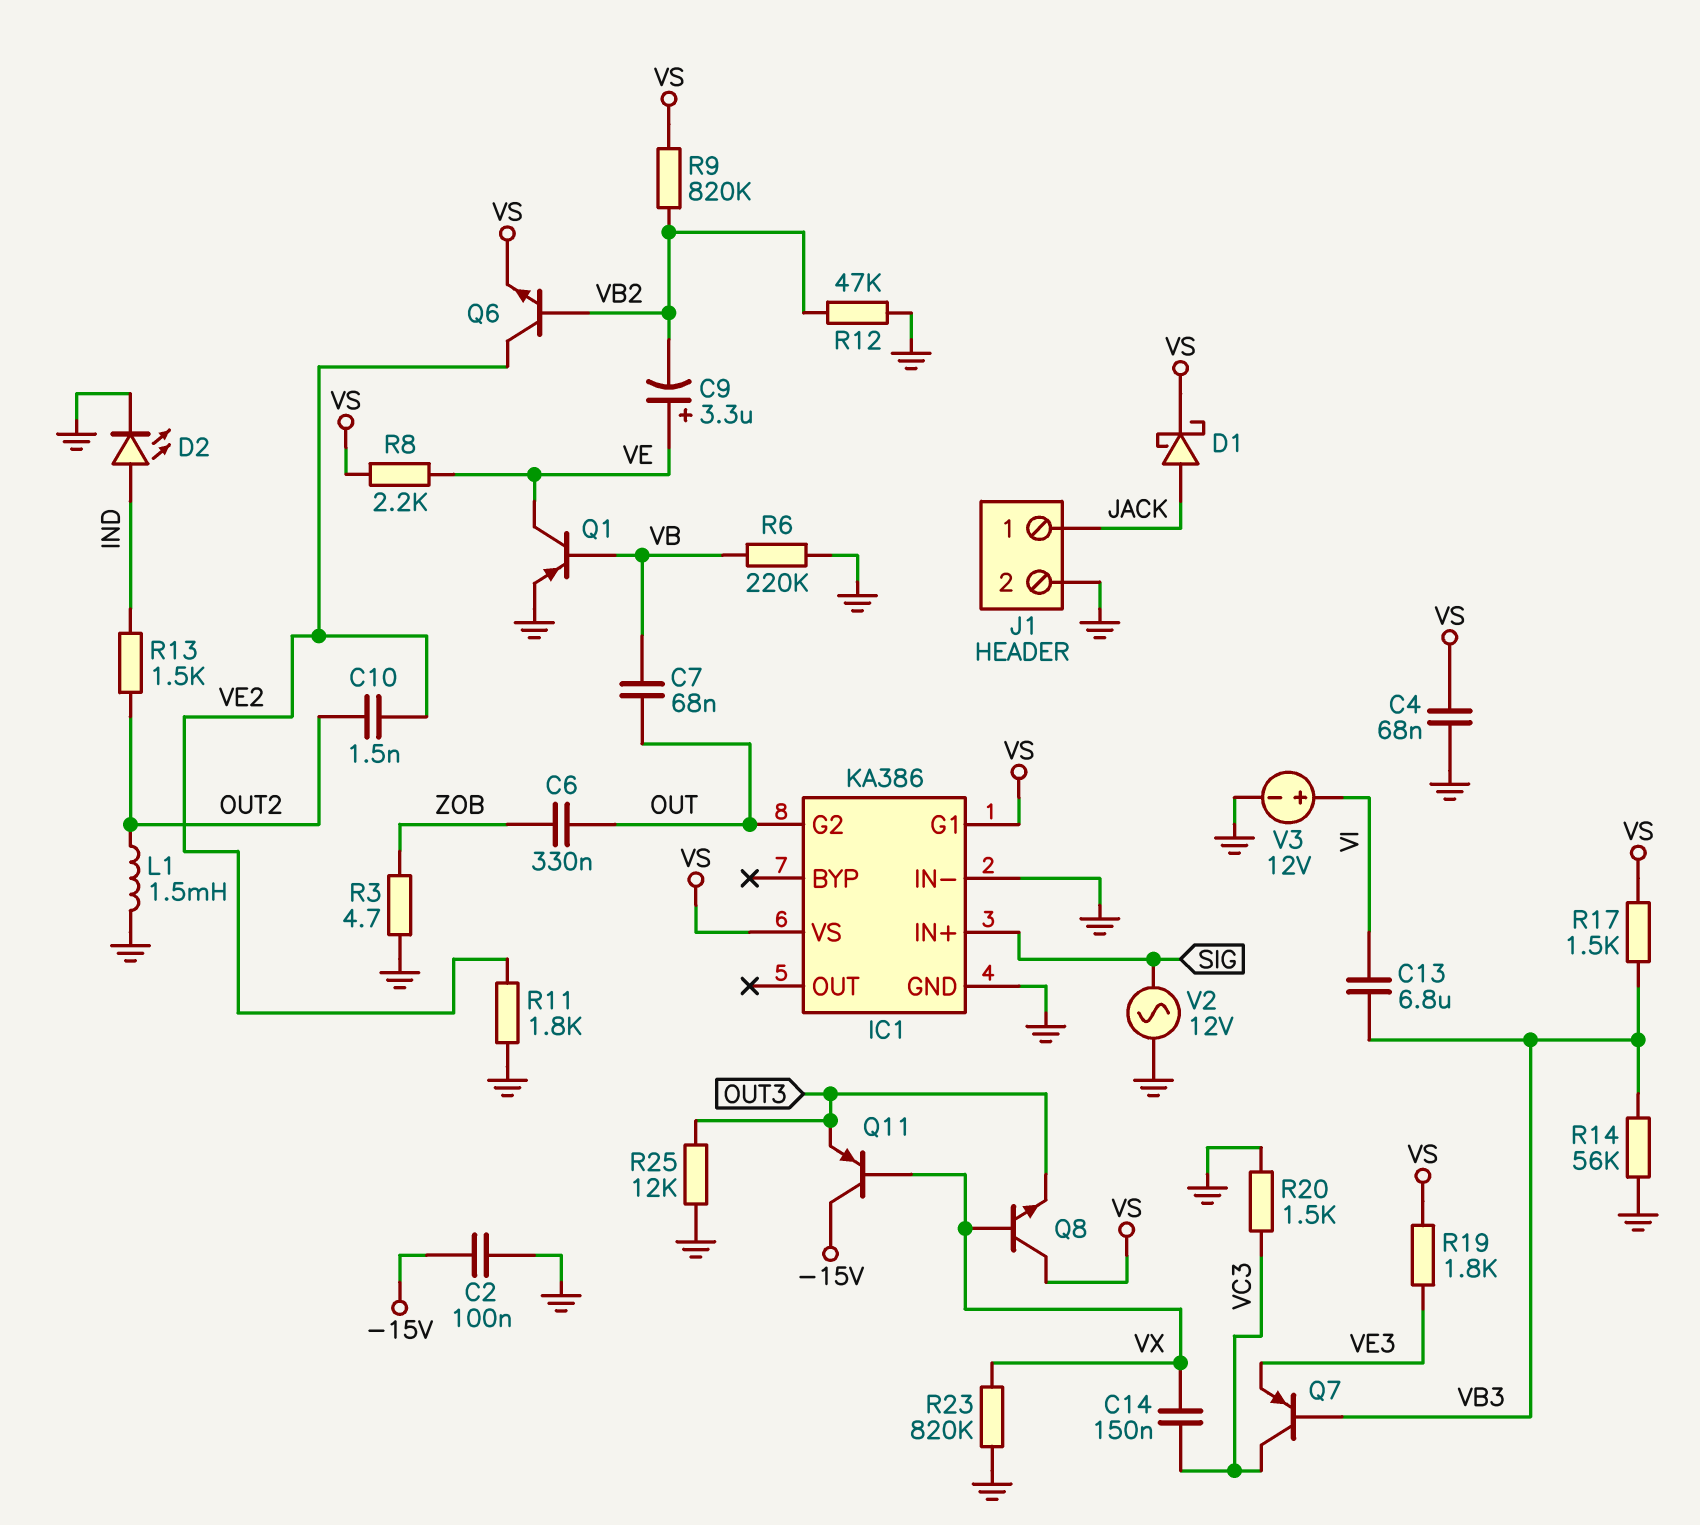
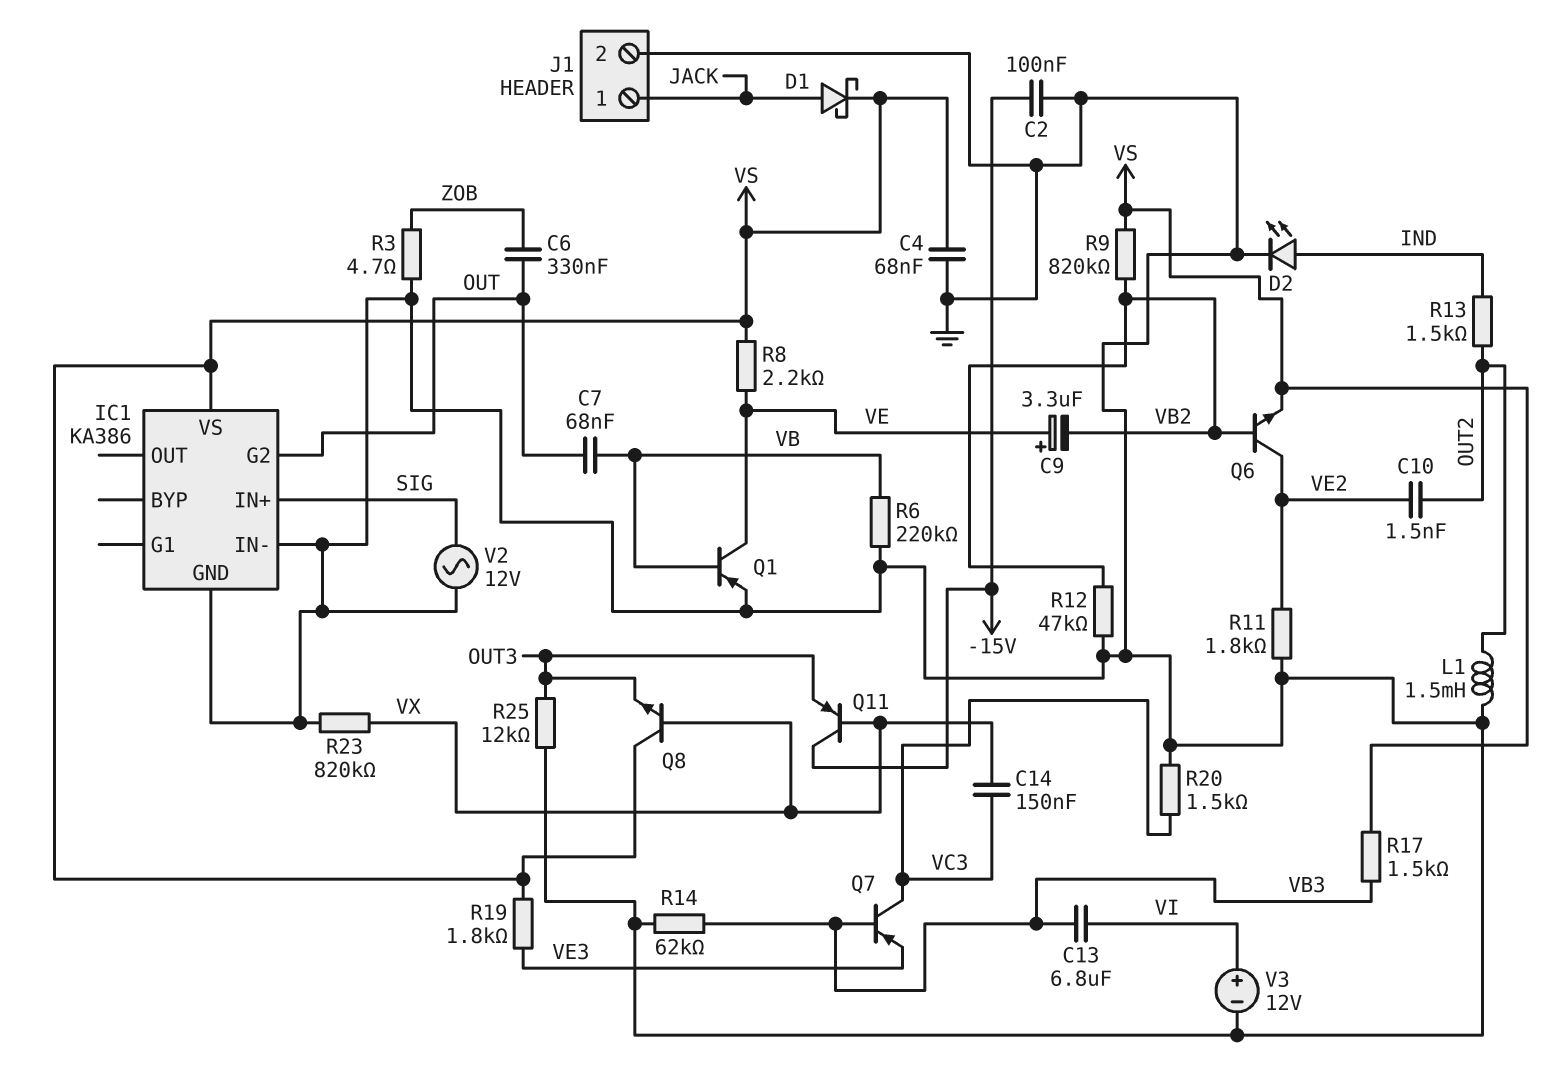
IC1 pin G1: VS -> none
R14: 56k (GND, VB3) -> 62k (GND, VB3)

